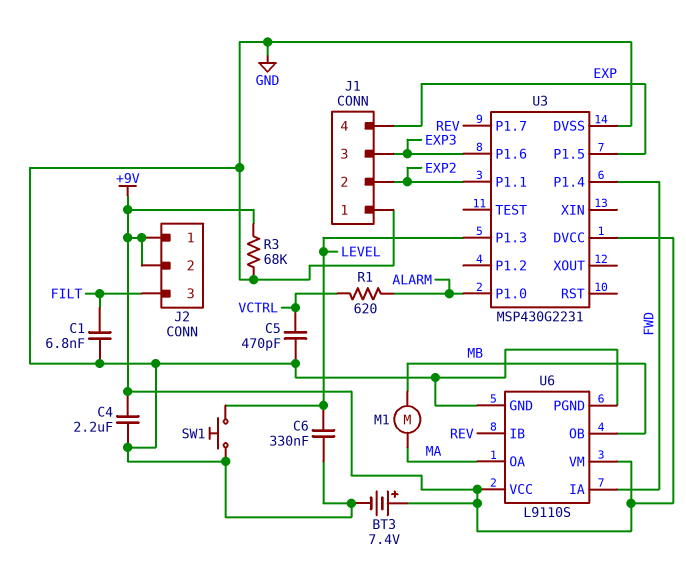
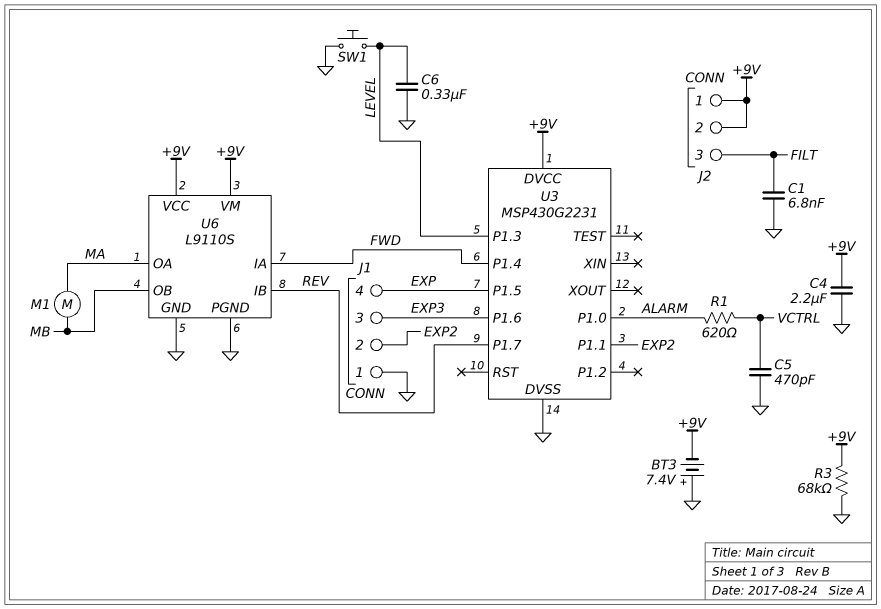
BT3: 7.4V (plus +9V, minus GND) -> 7.4V (plus GND, minus +9V)

